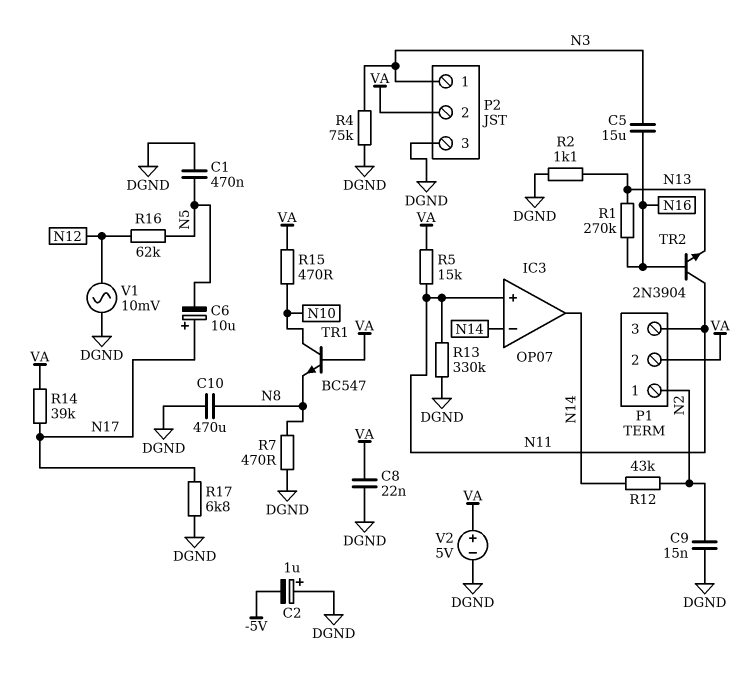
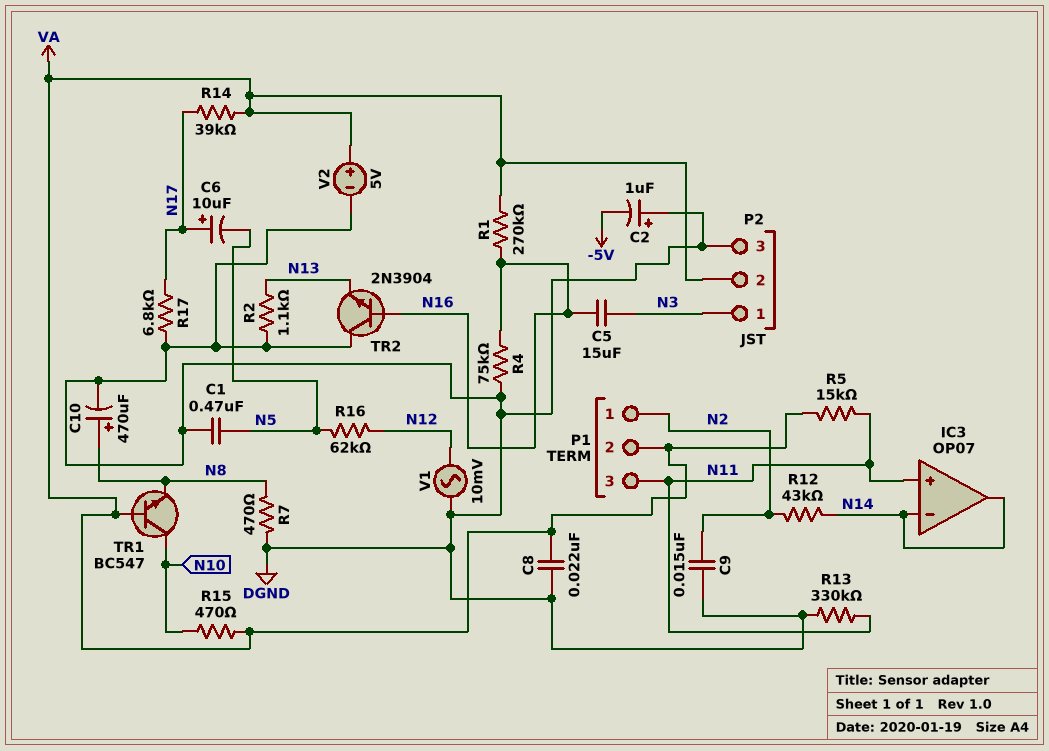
C10: 470uF (DGND, N8) -> 470uF (plus N8, minus DGND)
R1: 270k (N13, N16) -> 270k (N16, VA)
R4: 75k (DGND, N3) -> 75k (DGND, N16)
TR2: NPN 2N3904 (B N16, C N11, E N13) -> NPN 2N3904 (B N16, C DGND, E N13)

